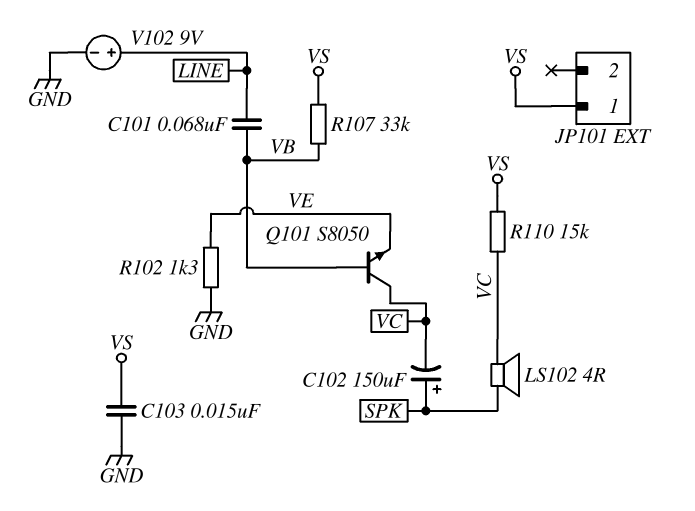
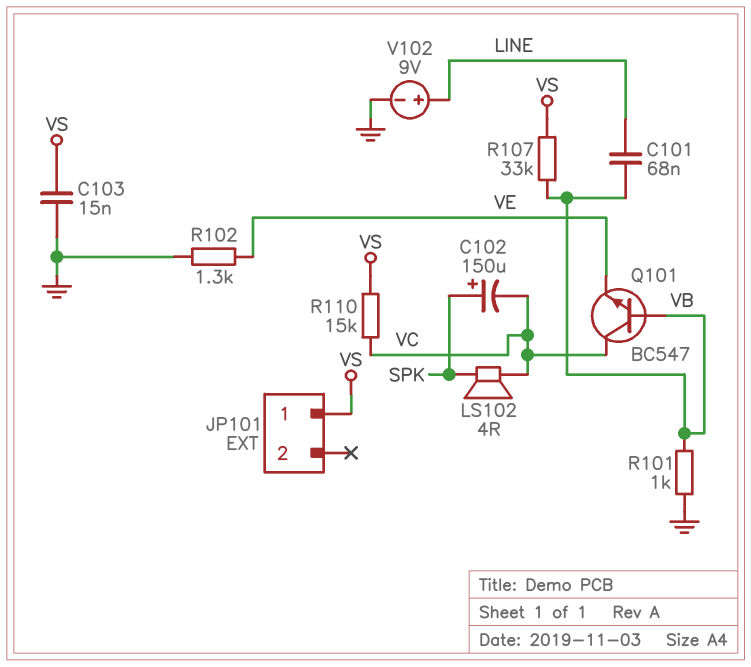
Q101: NPN S8050 (B VB, C VC, E VE) -> NPN BC547 (B VB, C VC, E VE)
R101: none -> 1k (GND, VB)

